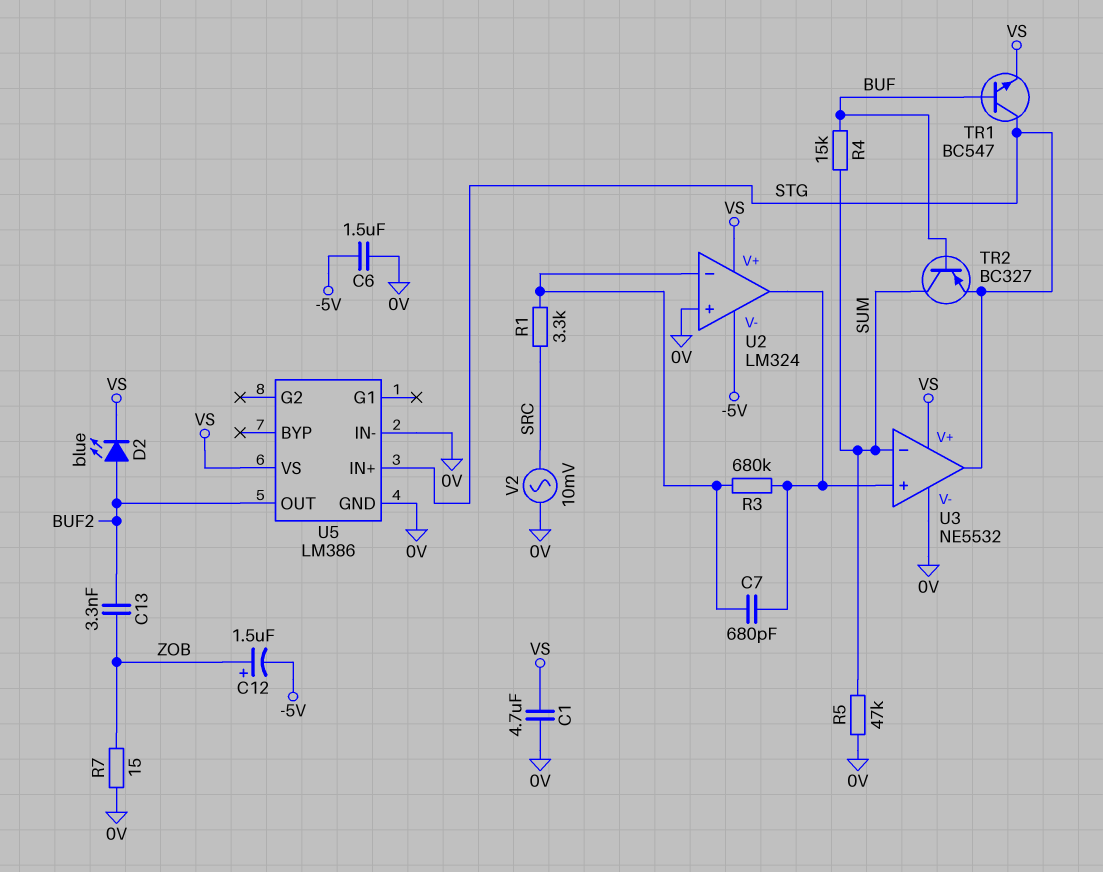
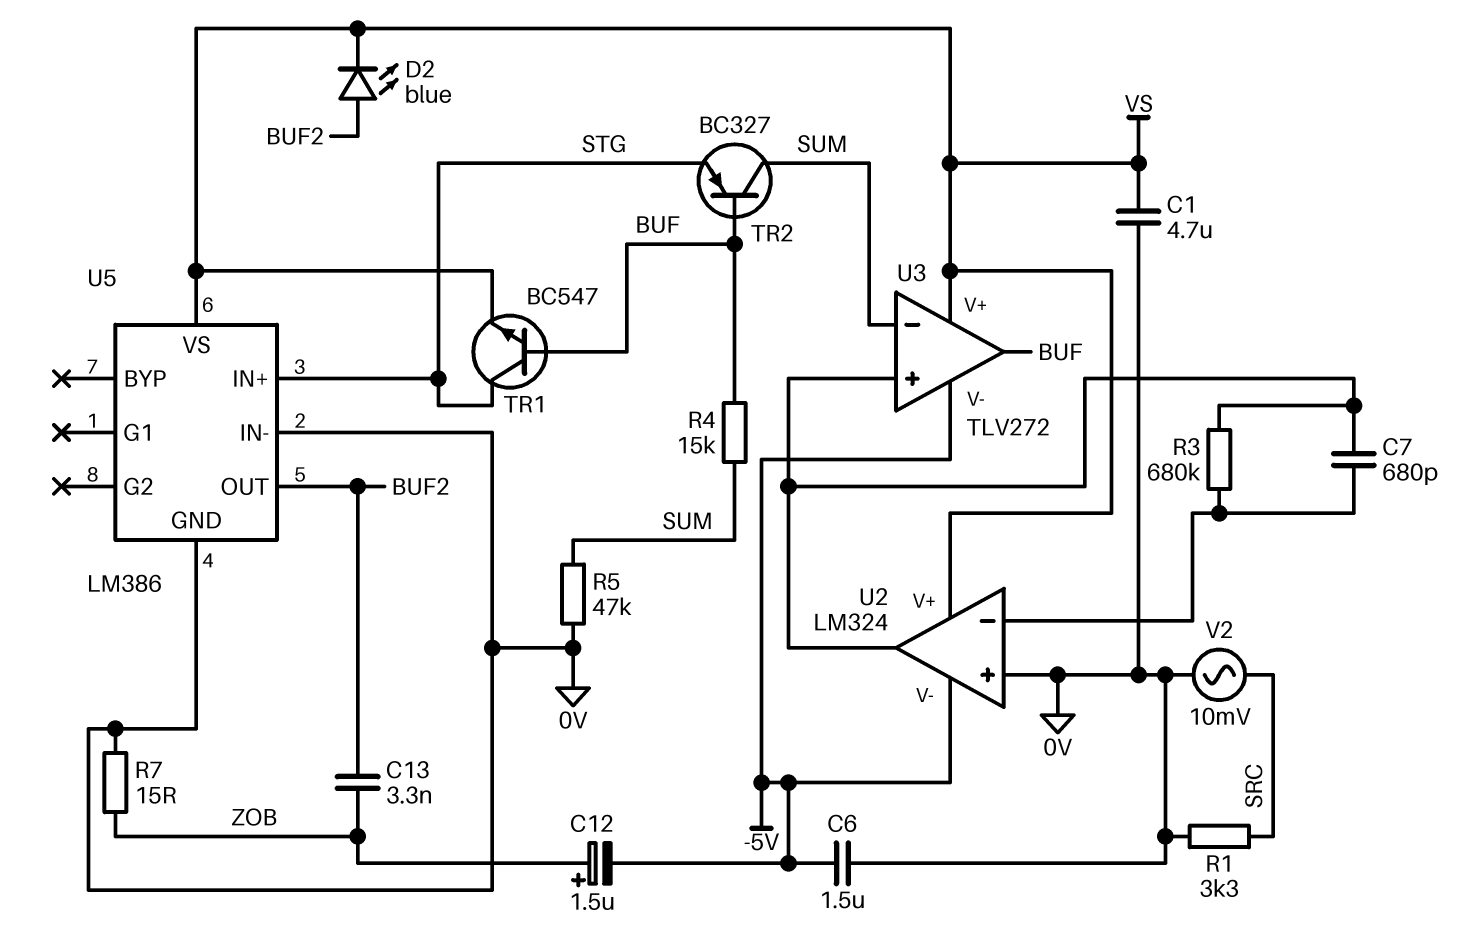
R1: 3.3k (SRC, U2/in-) -> 3.3k (0V, SRC)
U3: NE5532 -> TLV272
U3 pin V-: 0V -> -5V
U3 pin out: STG -> BUF

